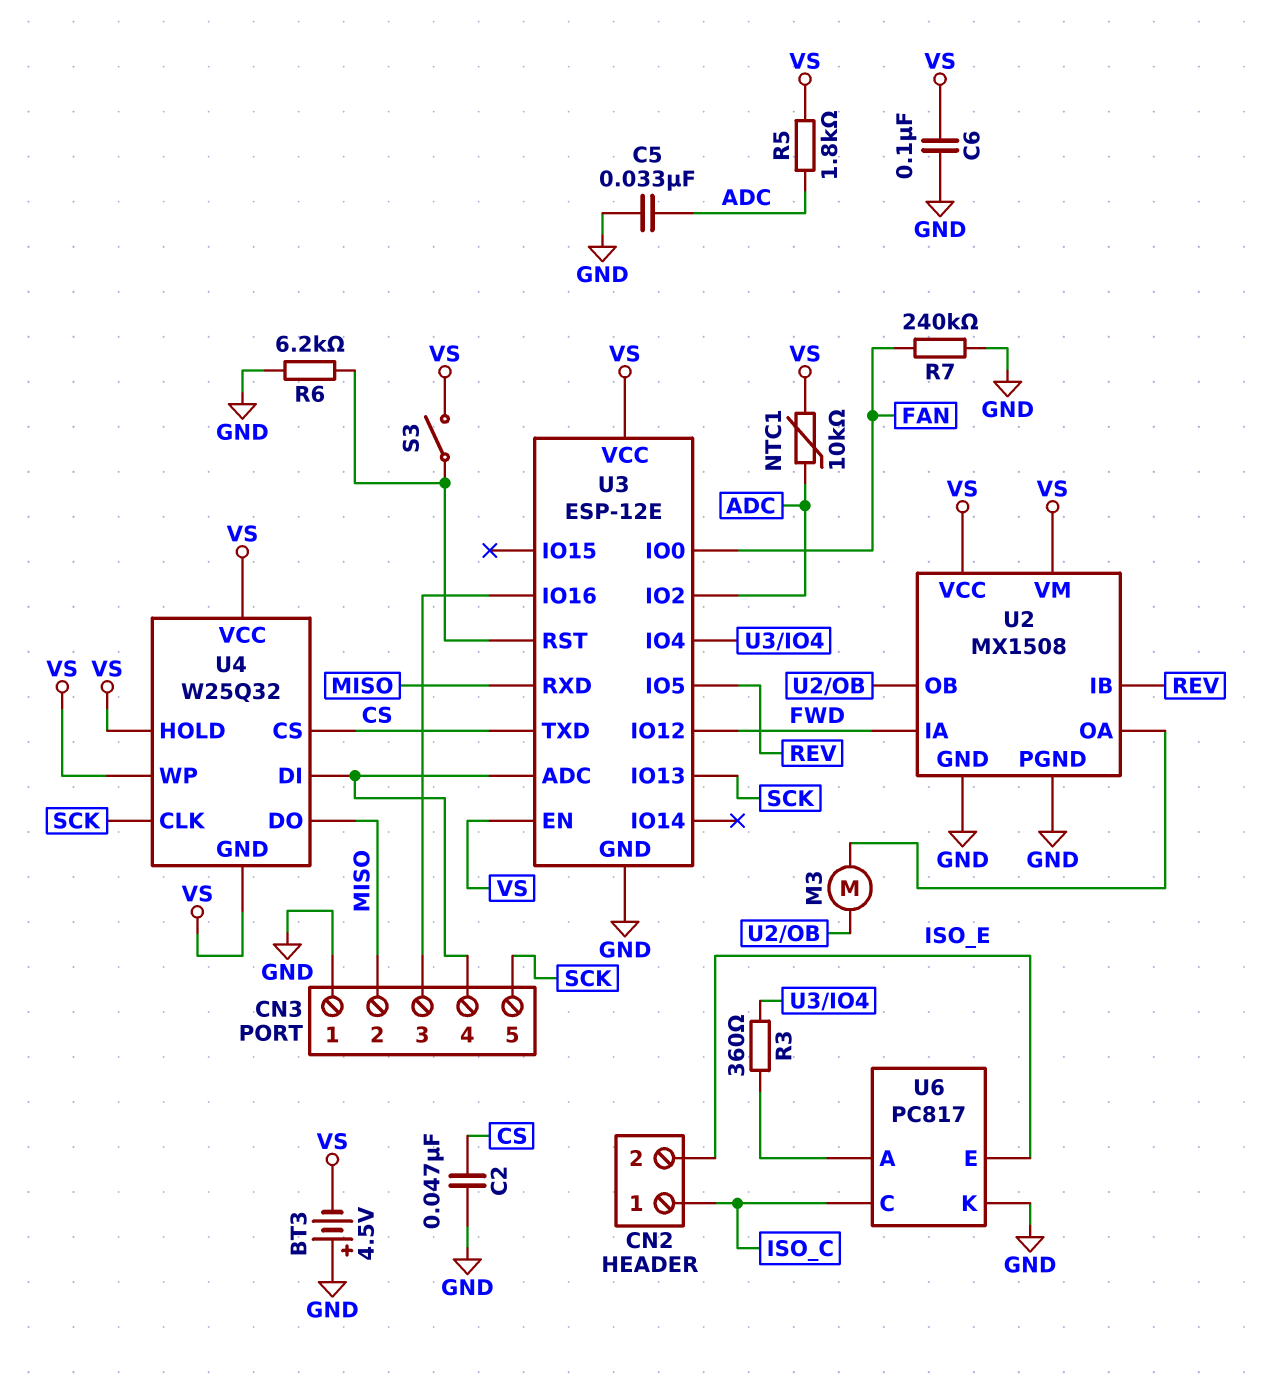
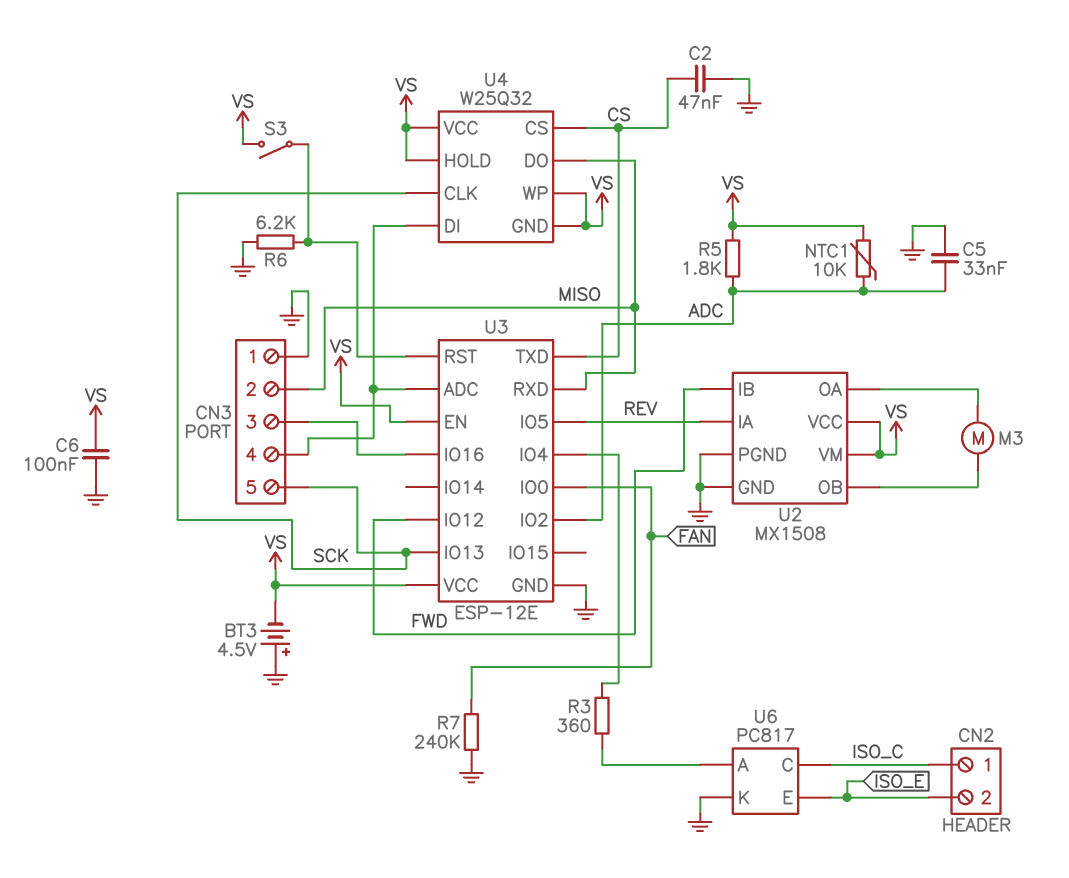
U2 pin IA: FWD -> REV
U2 pin IB: REV -> FWD

